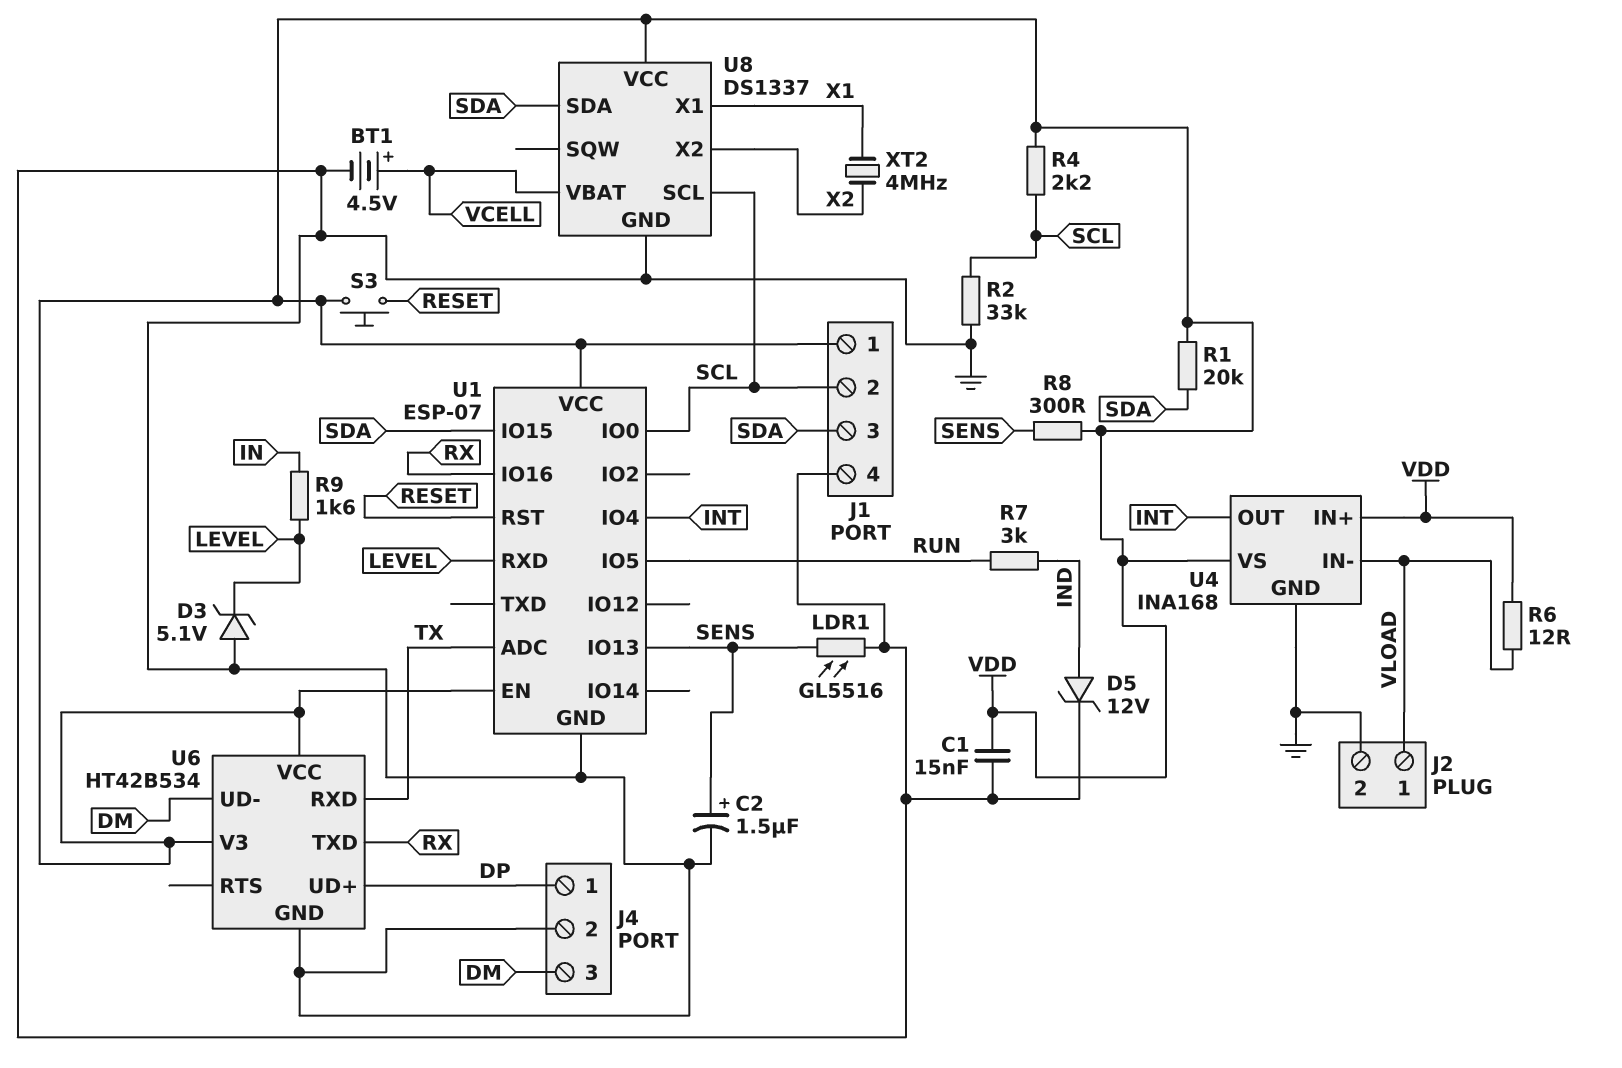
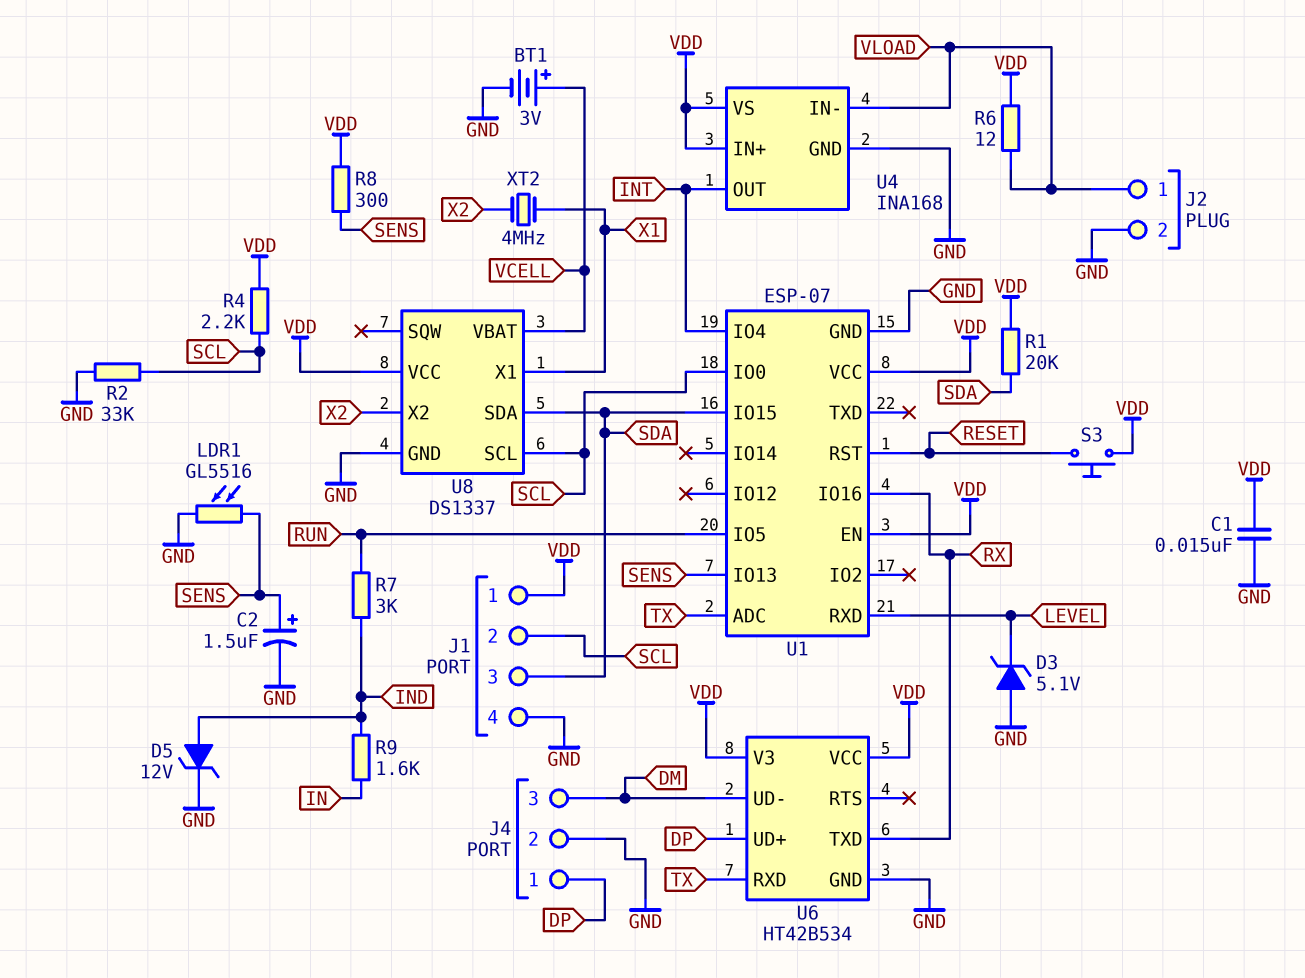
BT1: 4.5V (plus VCELL, minus GND) -> 3V (plus VCELL, minus GND)
R9: 1.6k (IN, LEVEL) -> 1.6k (IN, IND)

